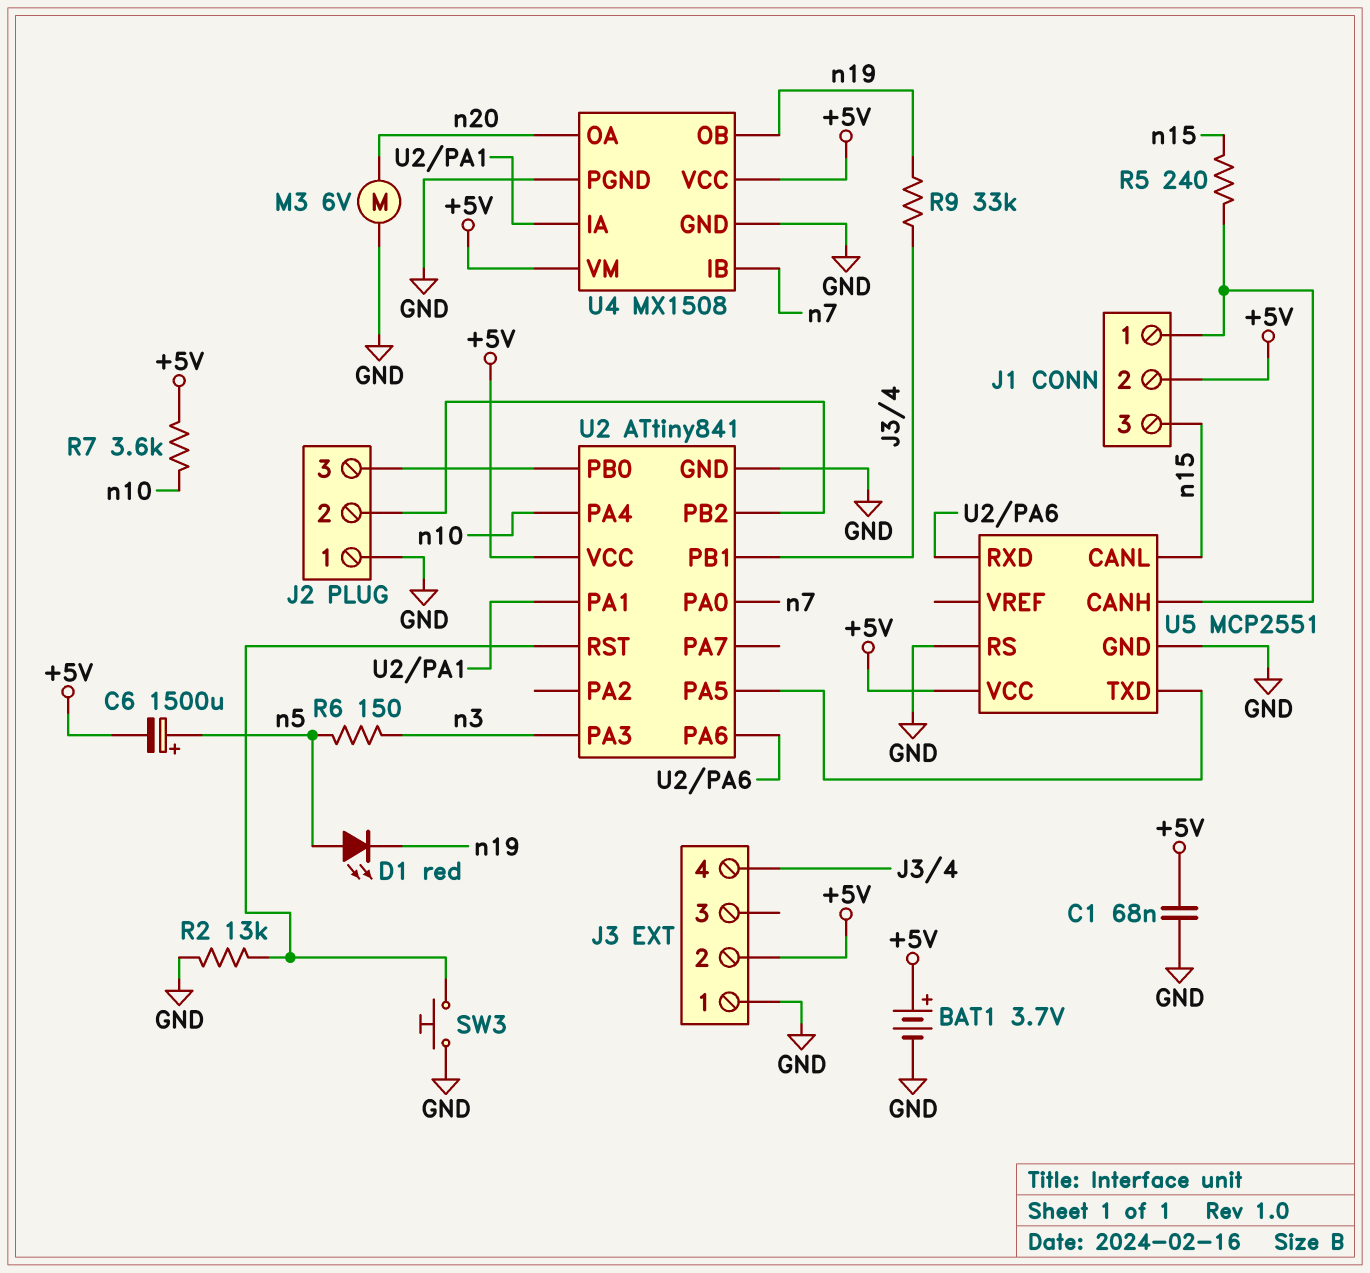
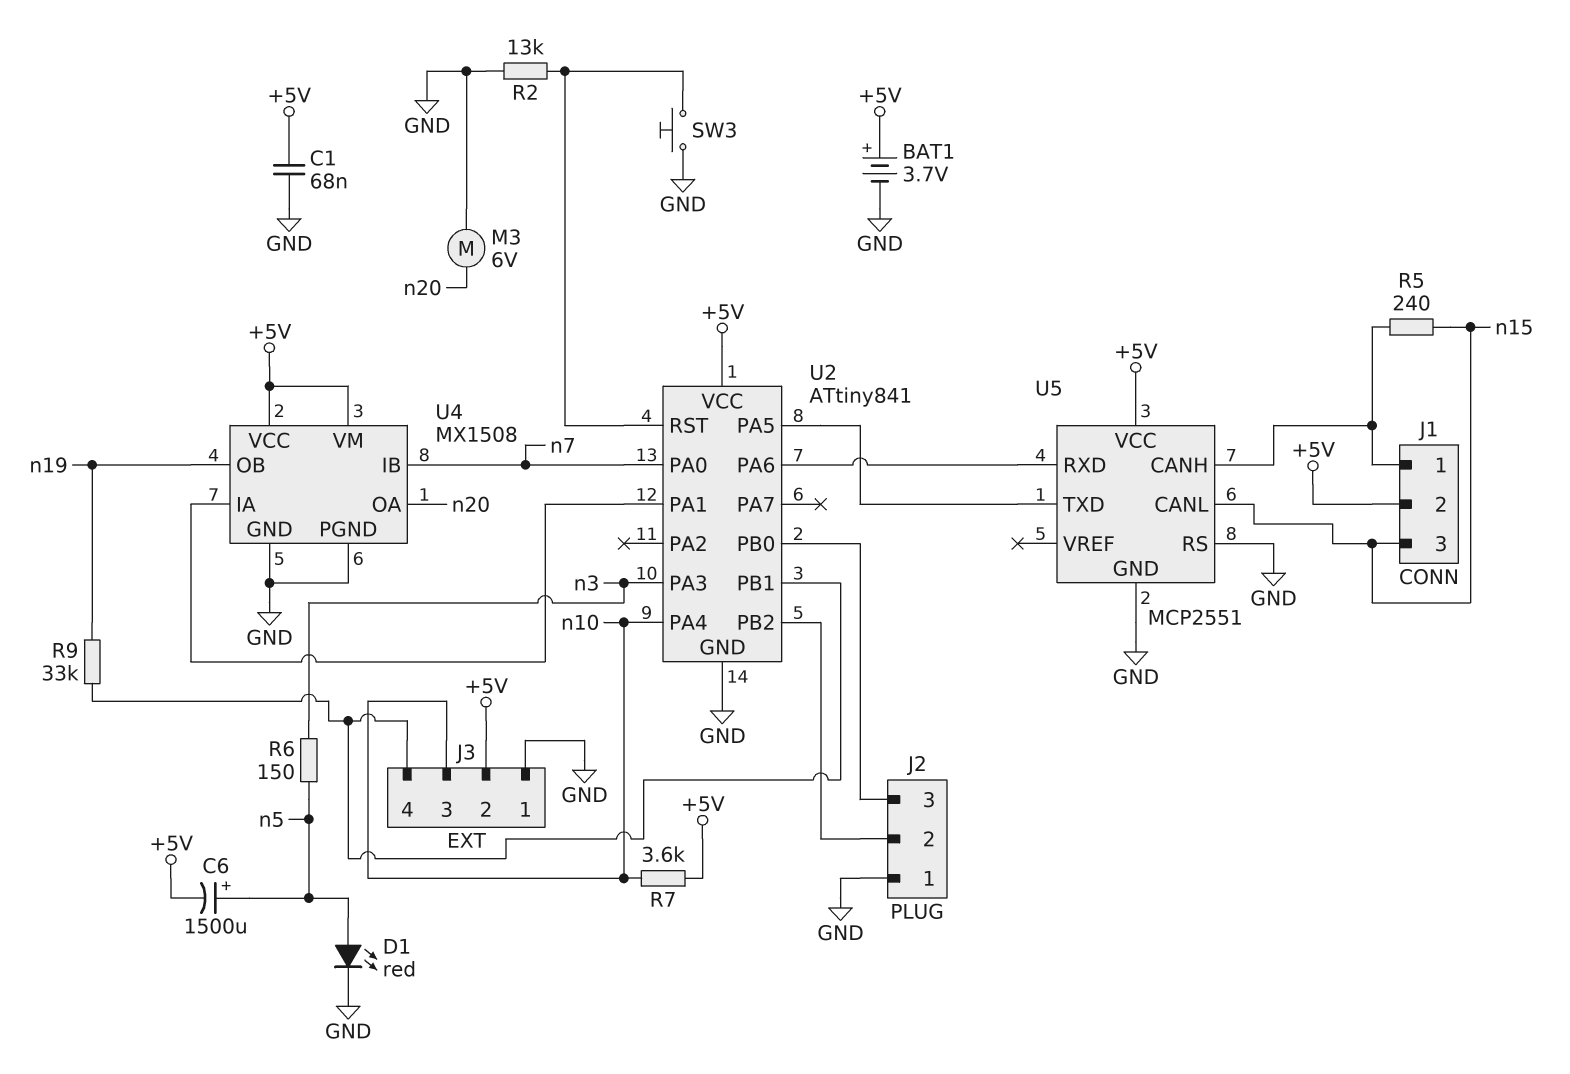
D1: LED red (A n5, K n19) -> LED red (A n5, K GND)
J3 pin 3: none -> n10

